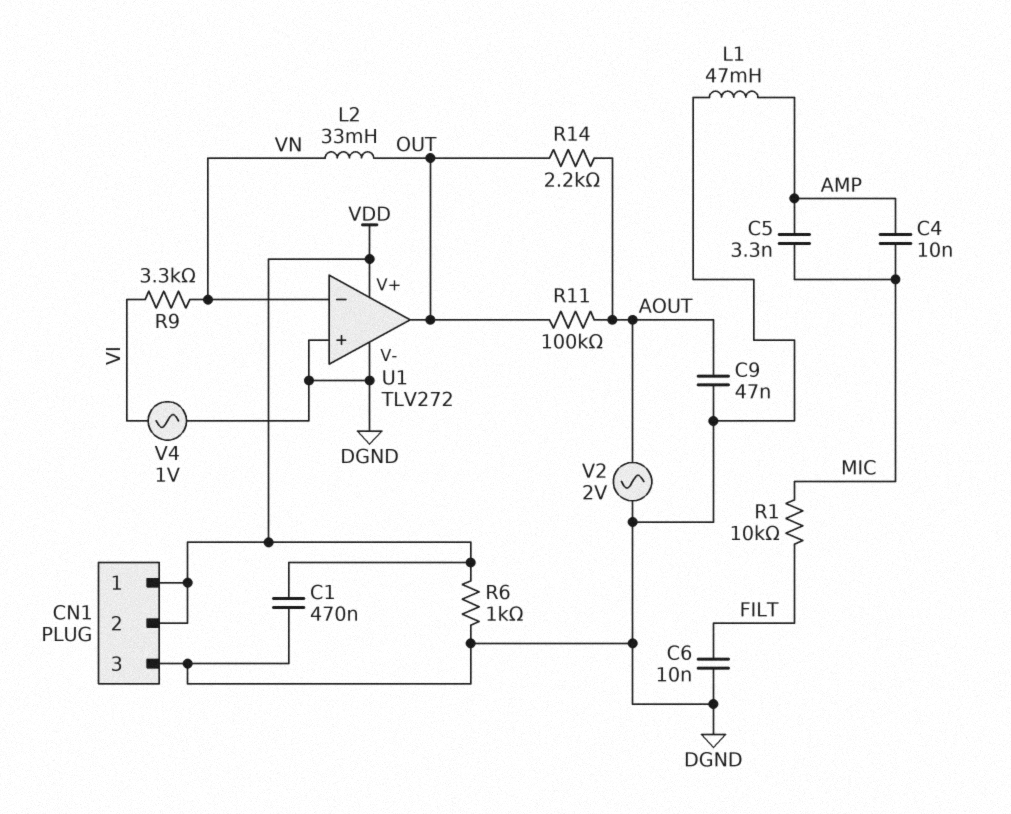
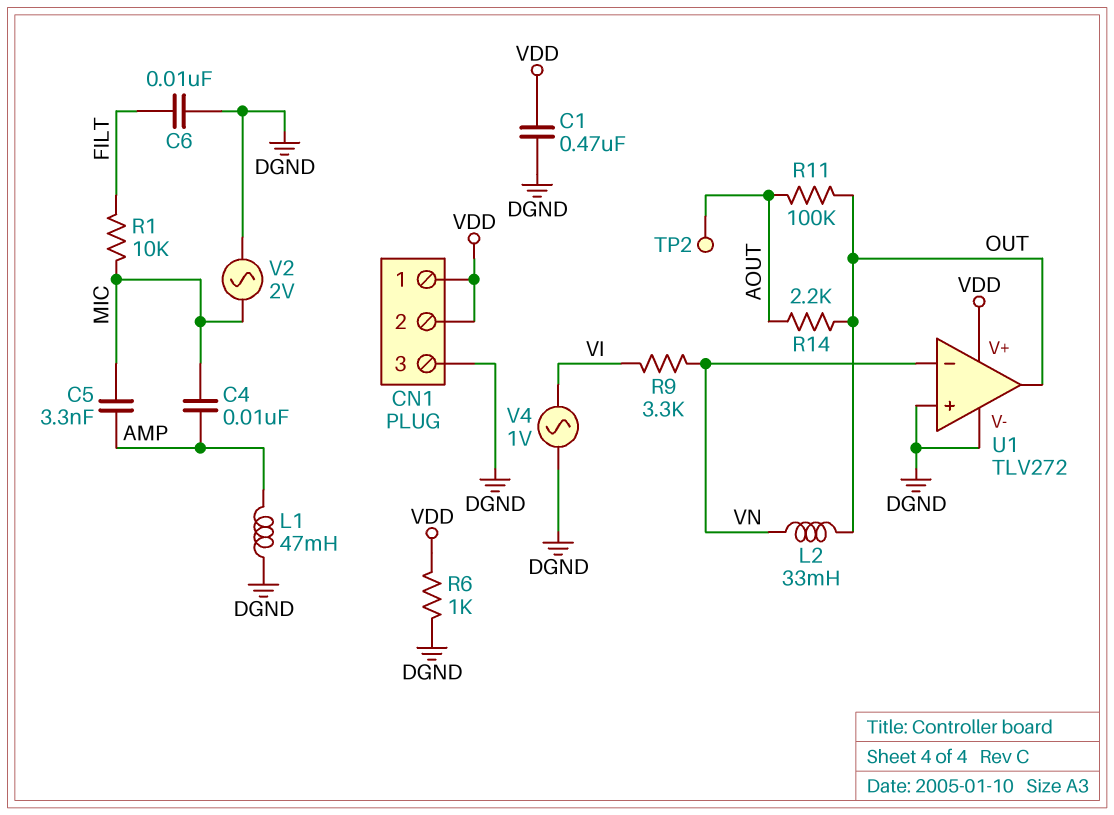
C9: 47nF (AOUT, DGND) -> none
TP2: none -> test point (AOUT)
V2: AC 2V (AOUT, DGND) -> AC 2V (DGND, MIC)

